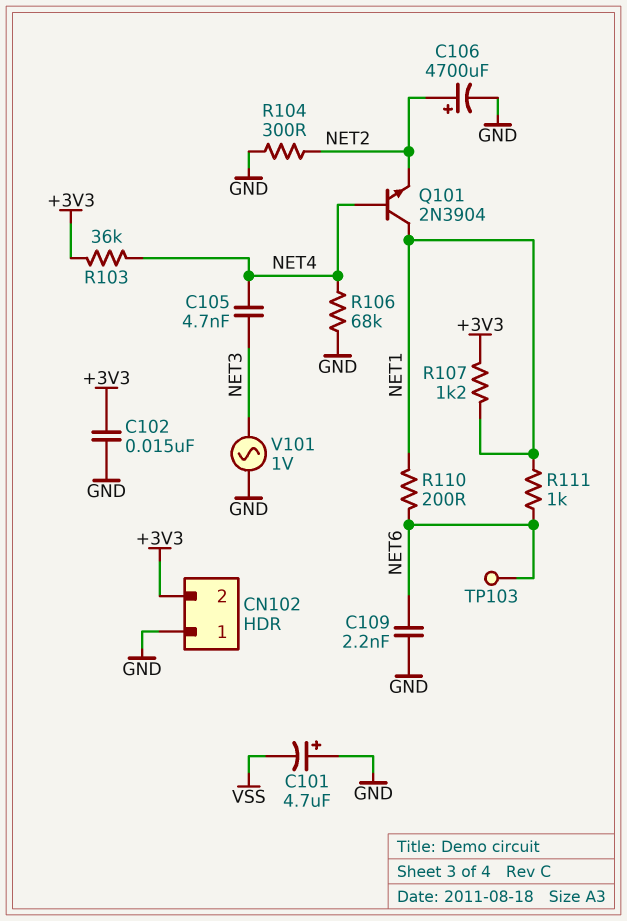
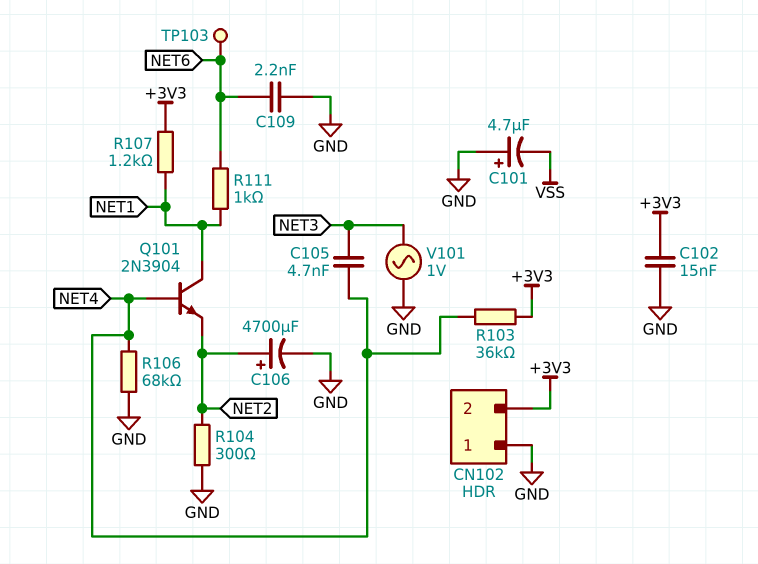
R110: 200 (NET1, NET6) -> none

